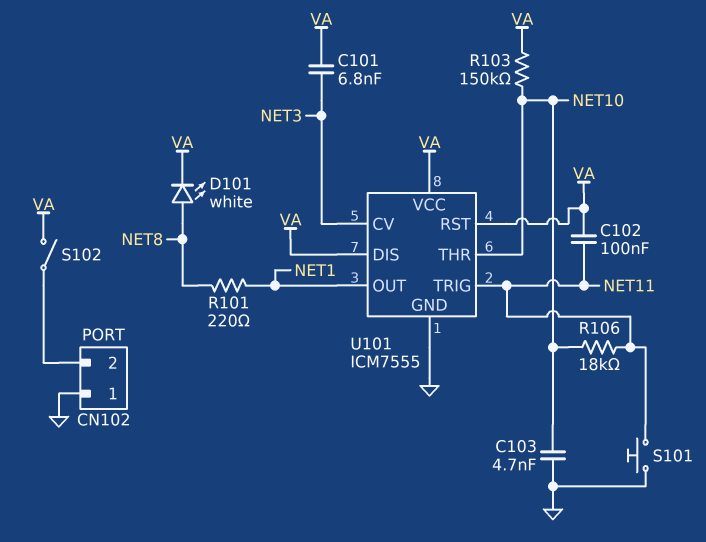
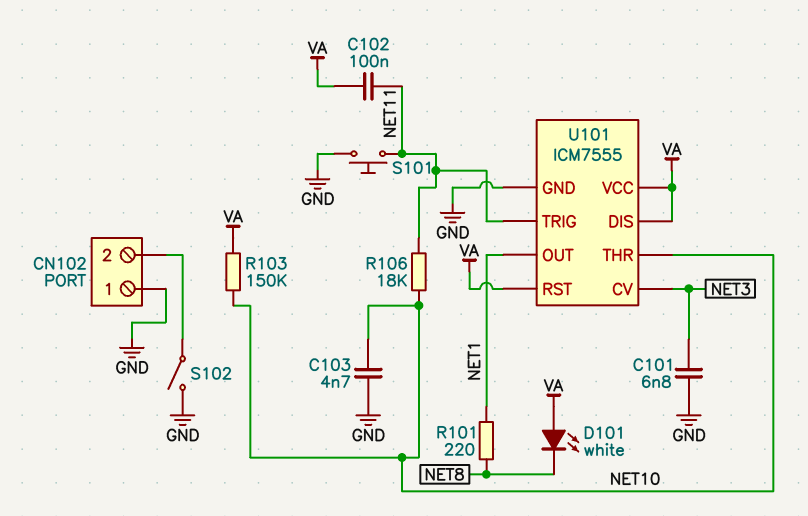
C101: 6.8nF (NET3, VA) -> 6.8nF (GND, NET3)
D101: LED white (A NET8, K VA) -> LED white (A VA, K NET8)
S102: switch (CN102/2, VA) -> switch (CN102/2, GND)

